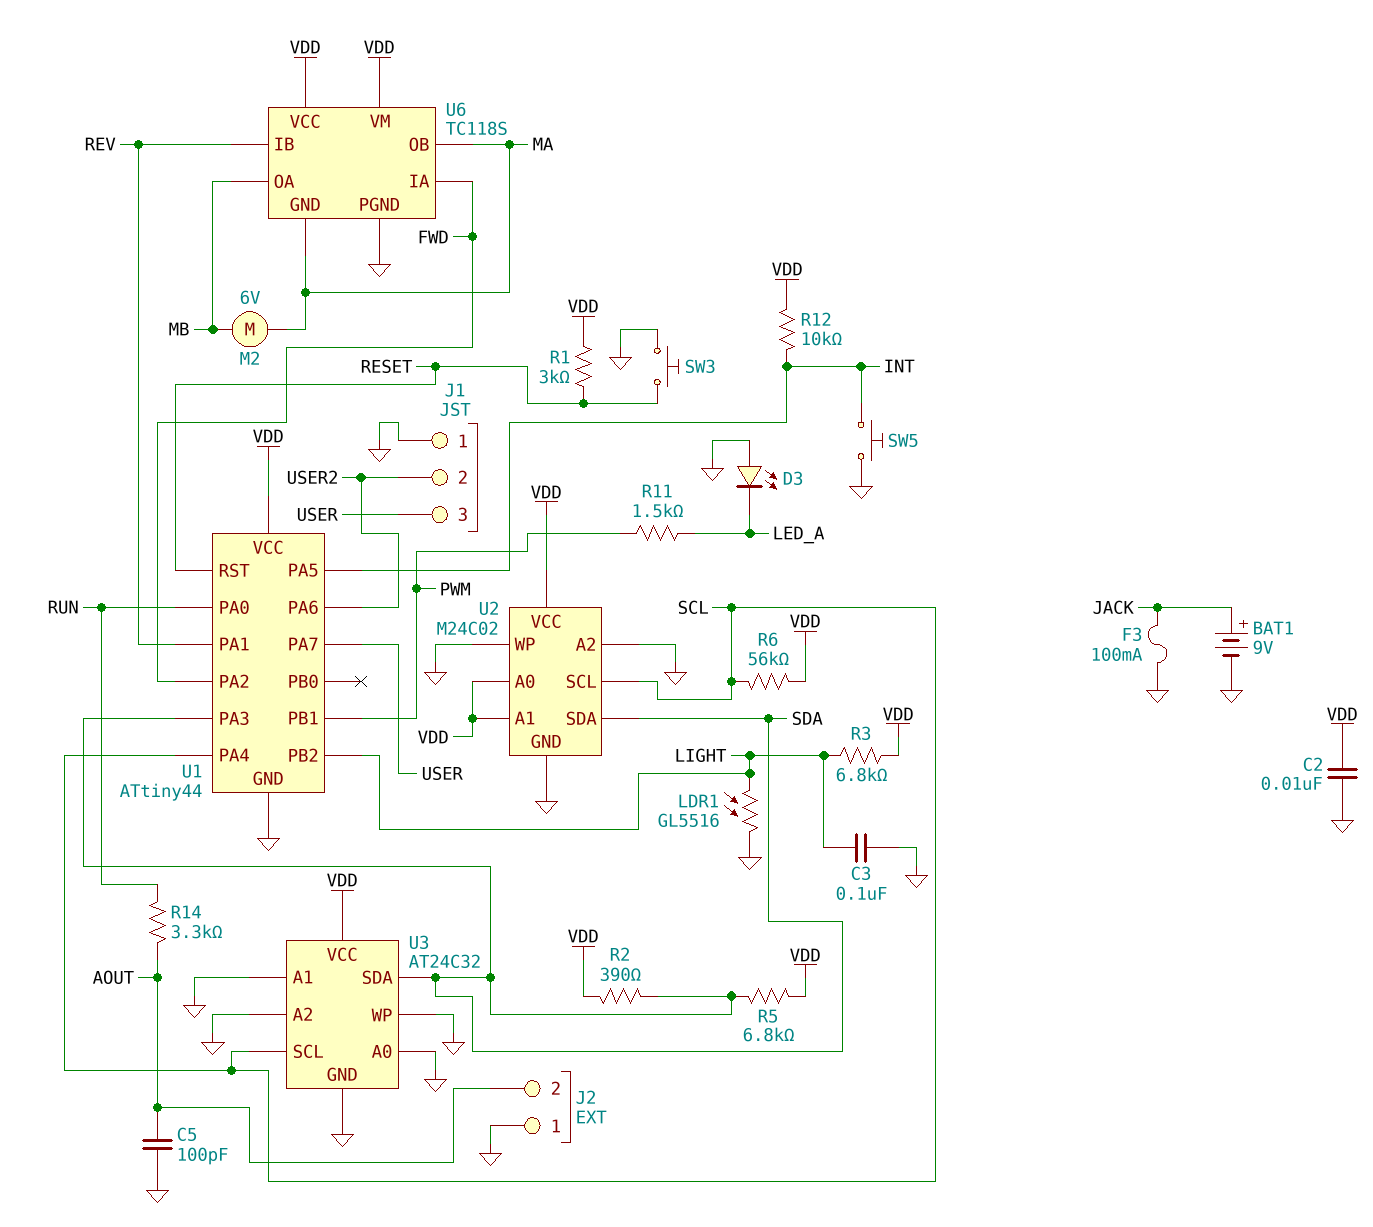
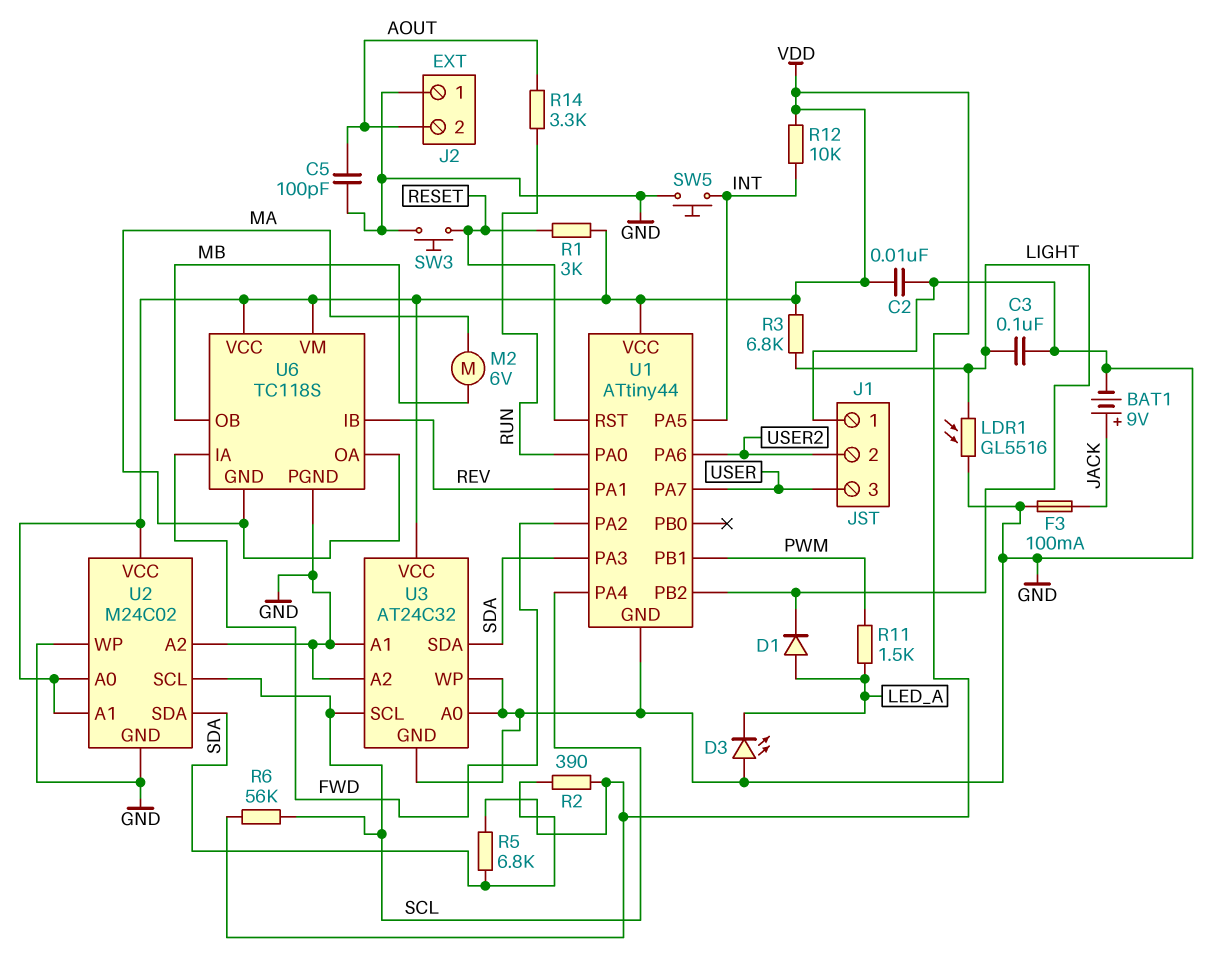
D1: none -> diode (A LED_A, K LIGHT)
U6 pin OA: MB -> MA
U6 pin OB: MA -> MB

